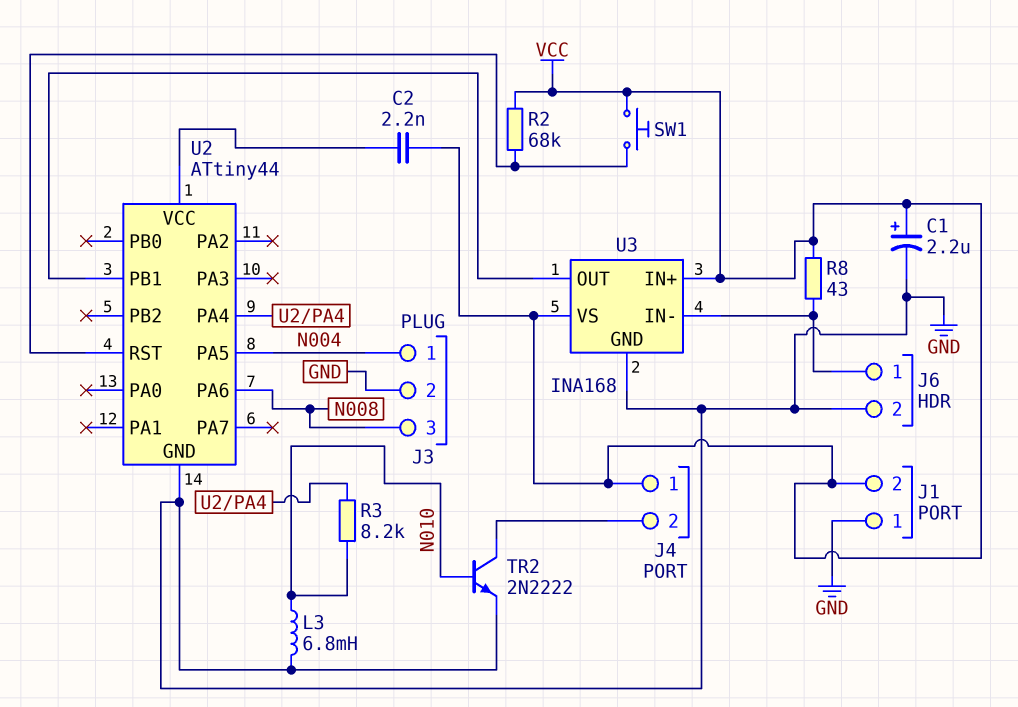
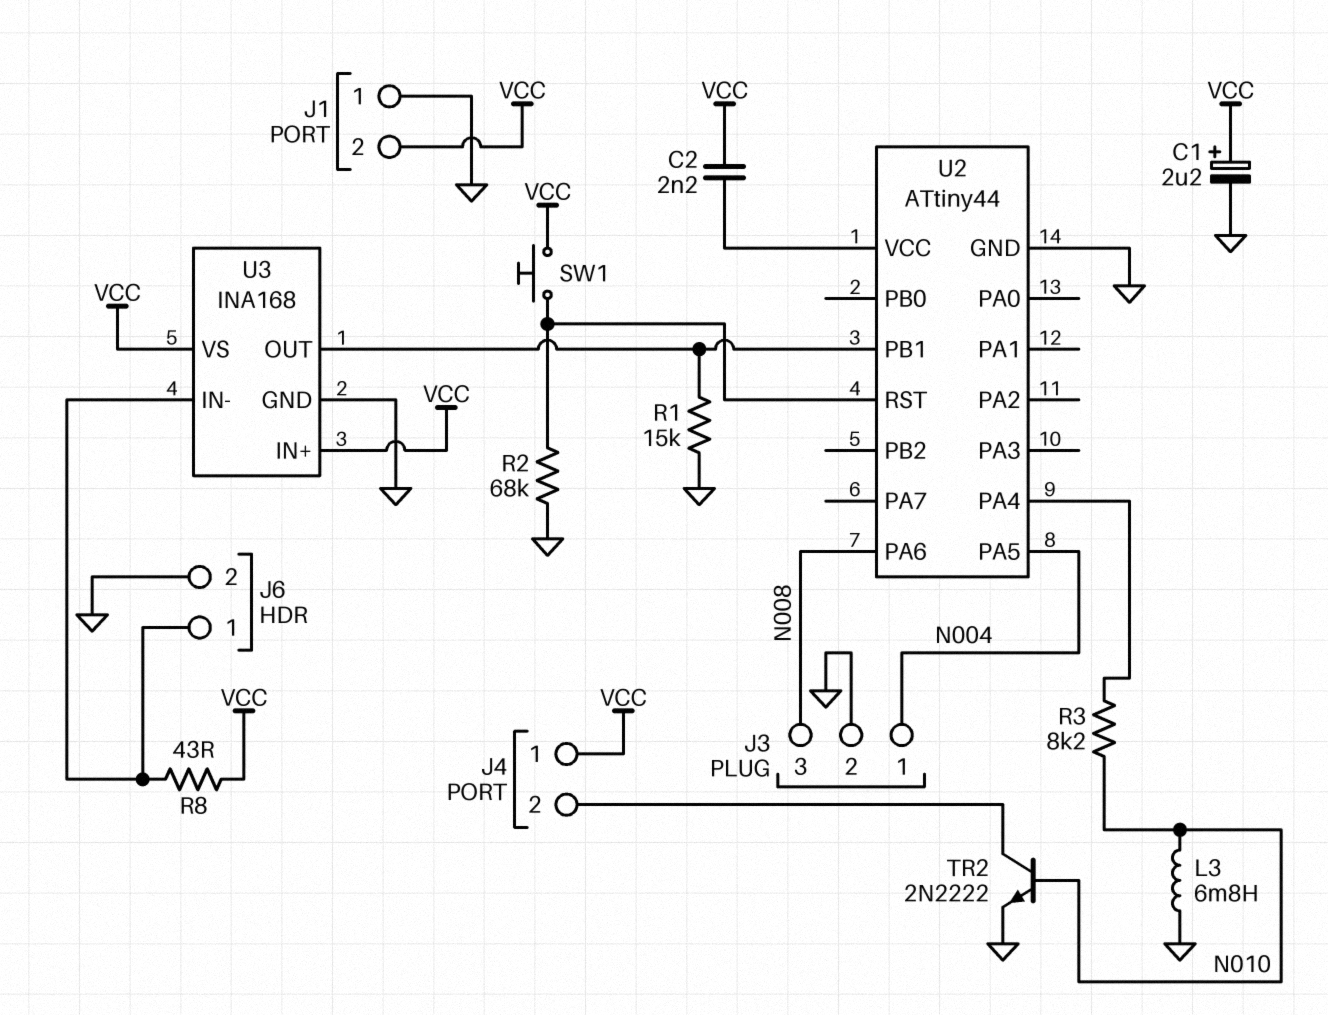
R1: none -> 15k (GND, U2/PB1)
R2: 68k (U2/RST, VCC) -> 68k (GND, U2/RST)

